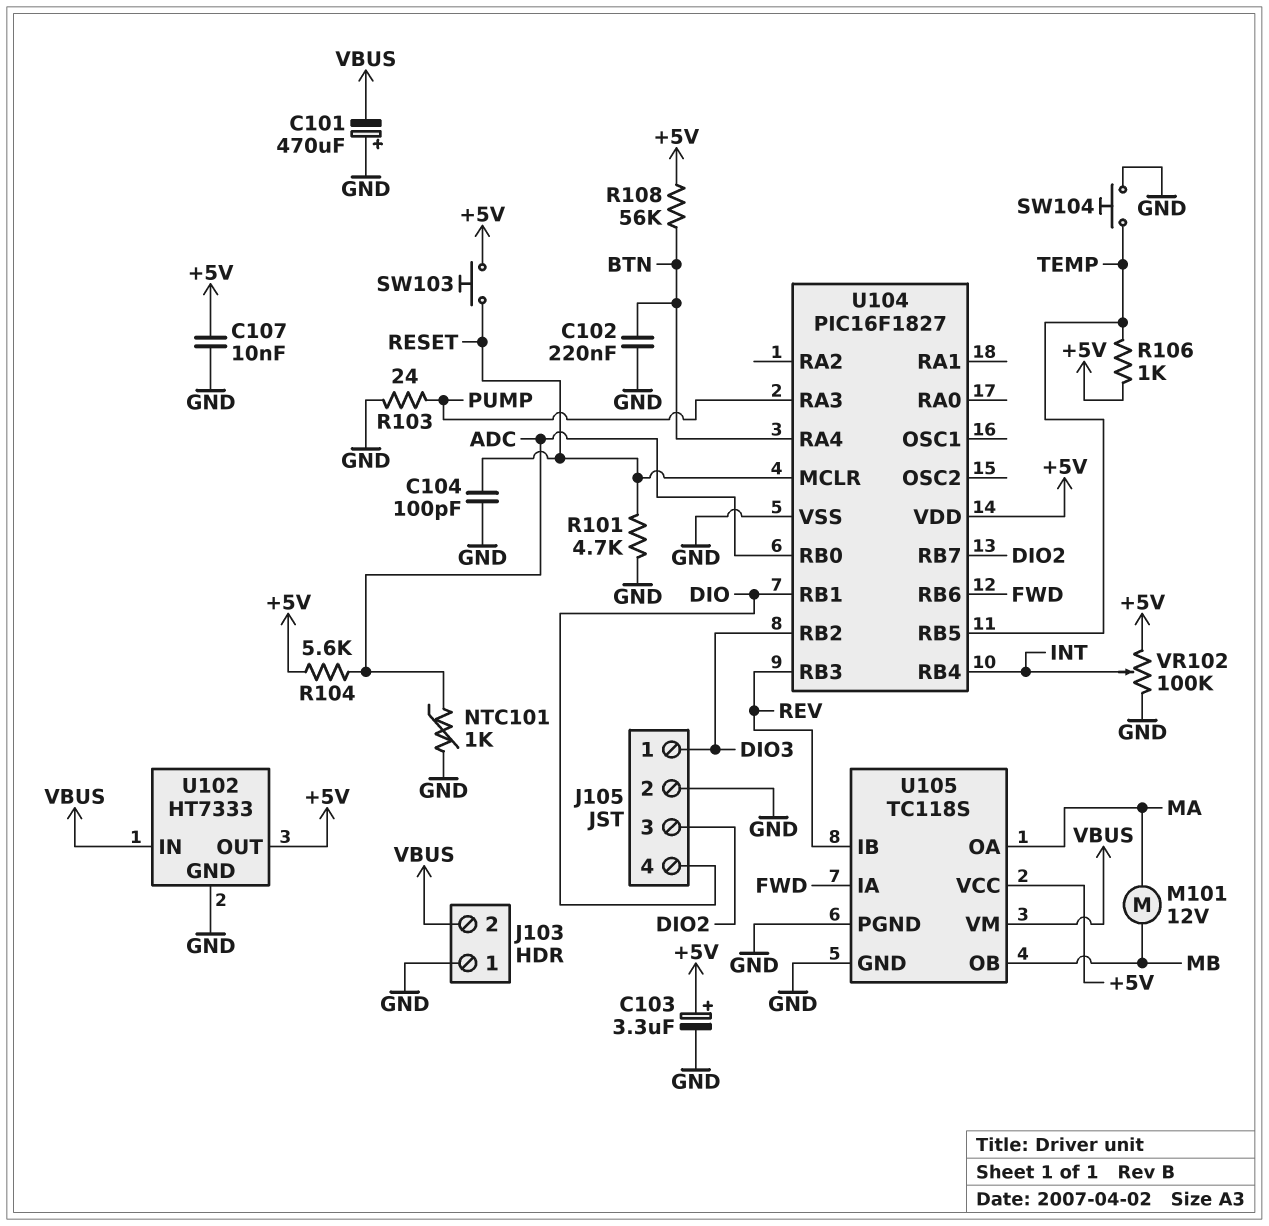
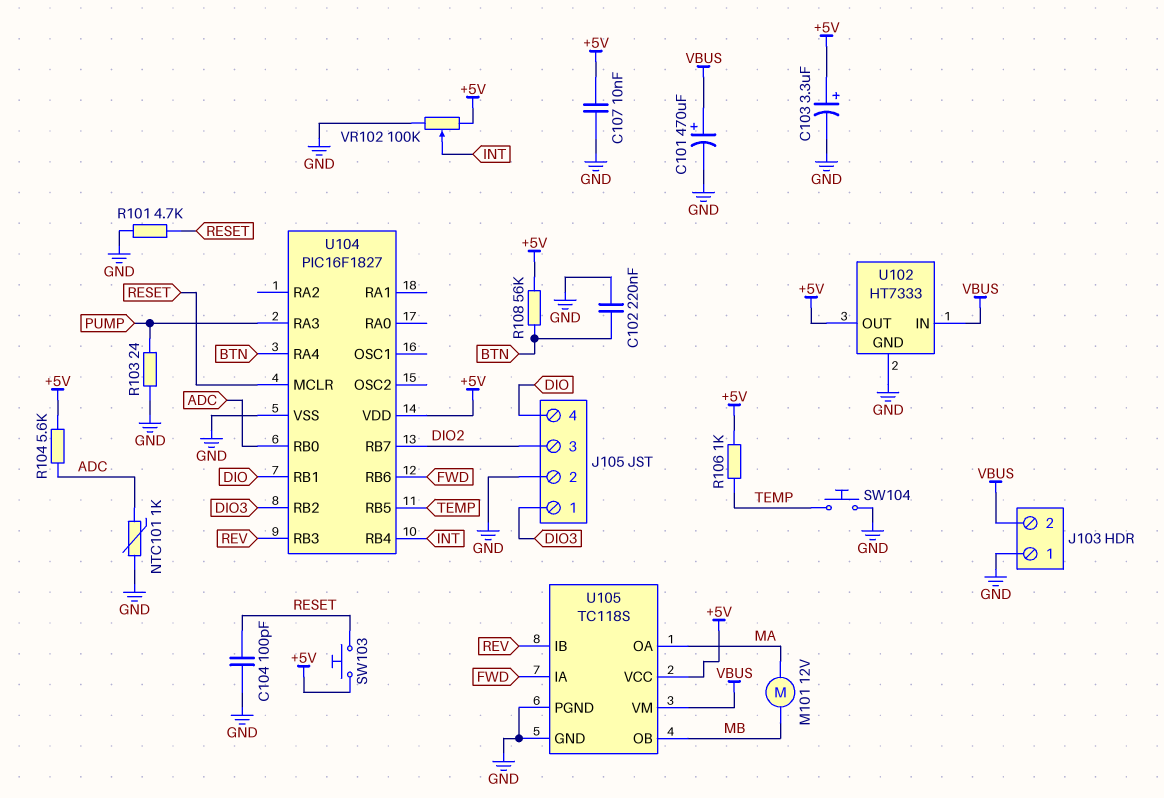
C101: 470uF (plus GND, minus VBUS) -> 470uF (plus VBUS, minus GND)

